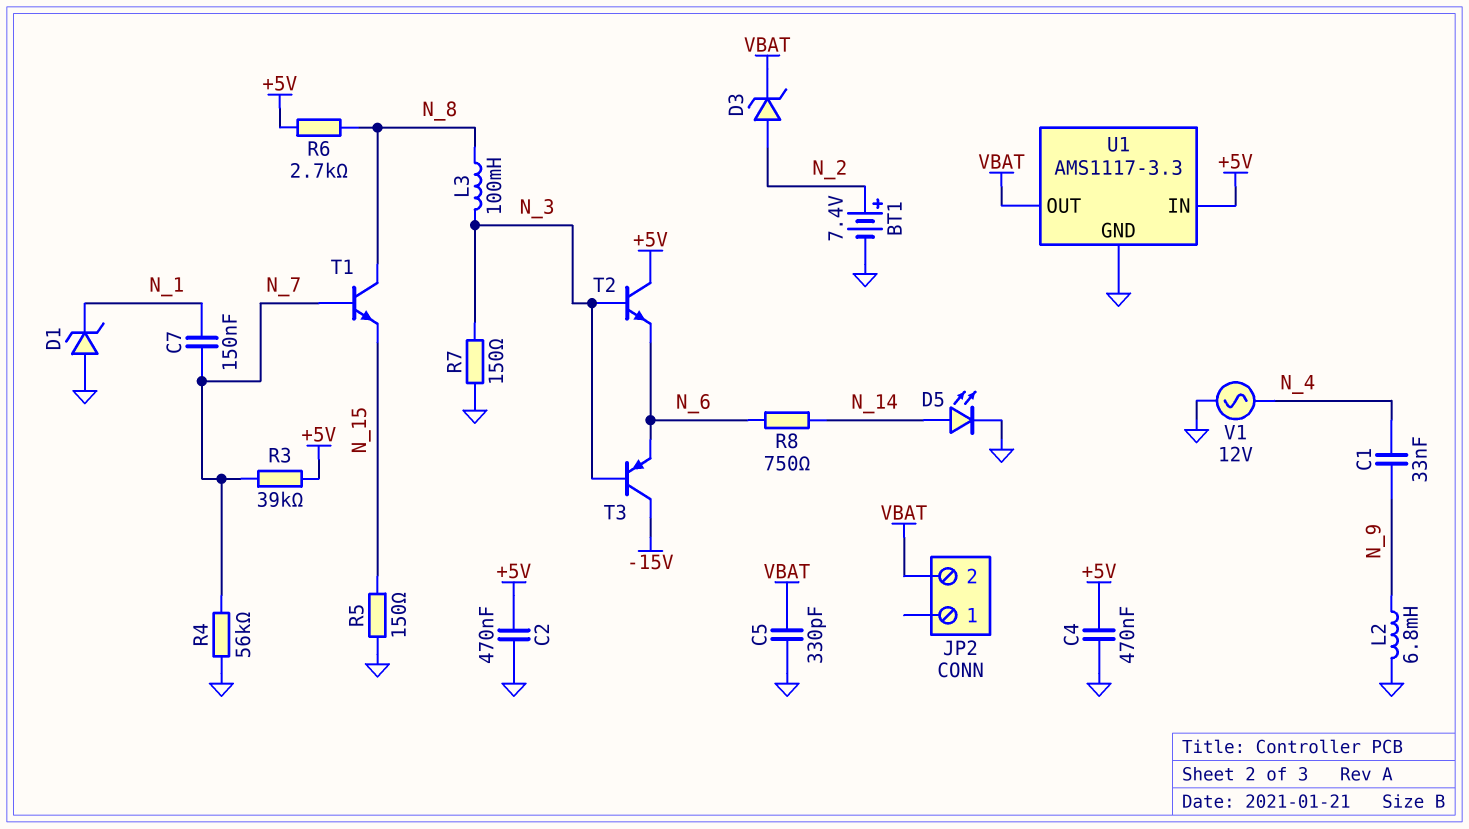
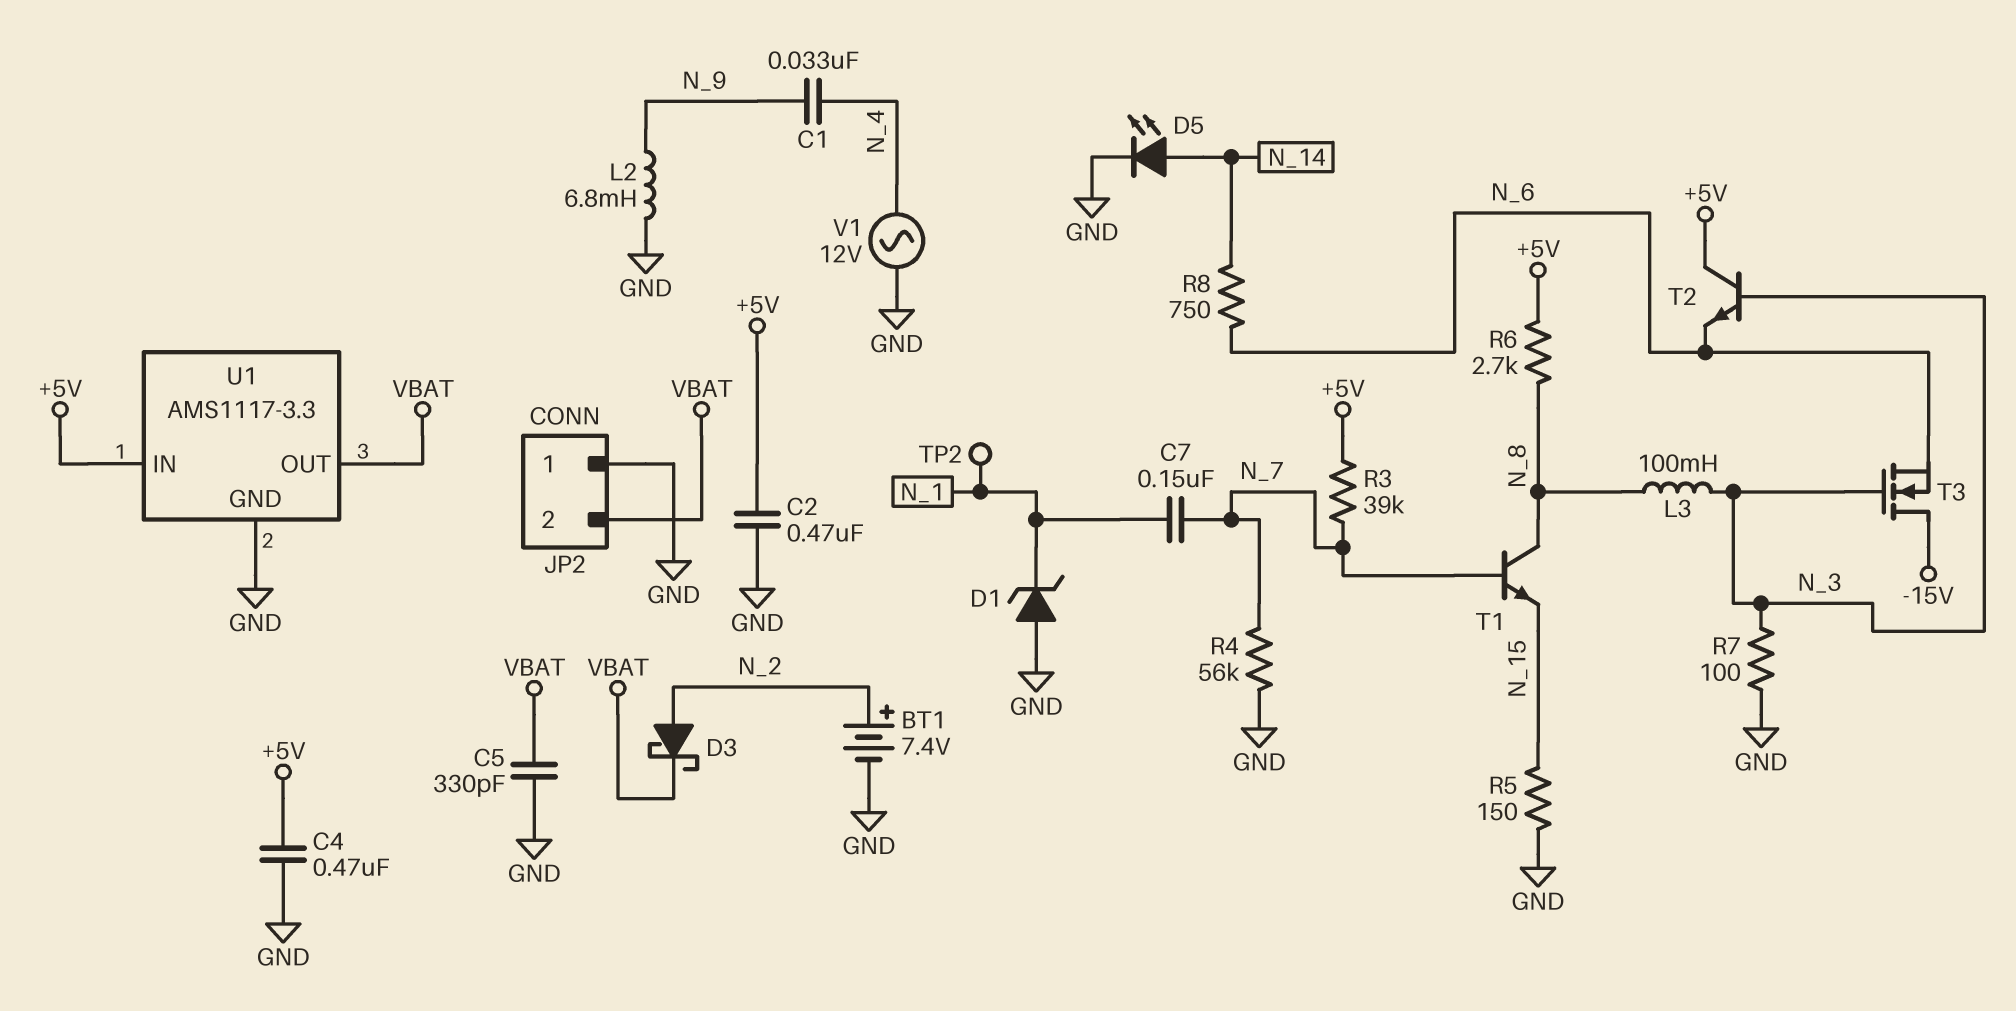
D3: zener (A N_2, K VBAT) -> schottky (A N_2, K VBAT)
JP2 pin 1: none -> GND
R7: 150 (GND, N_3) -> 100 (GND, N_3)
T3: PNP (B N_3, C -15V, E N_6) -> NMOS (G N_3, D -15V, S N_6)
TP2: none -> test point (N_1)

